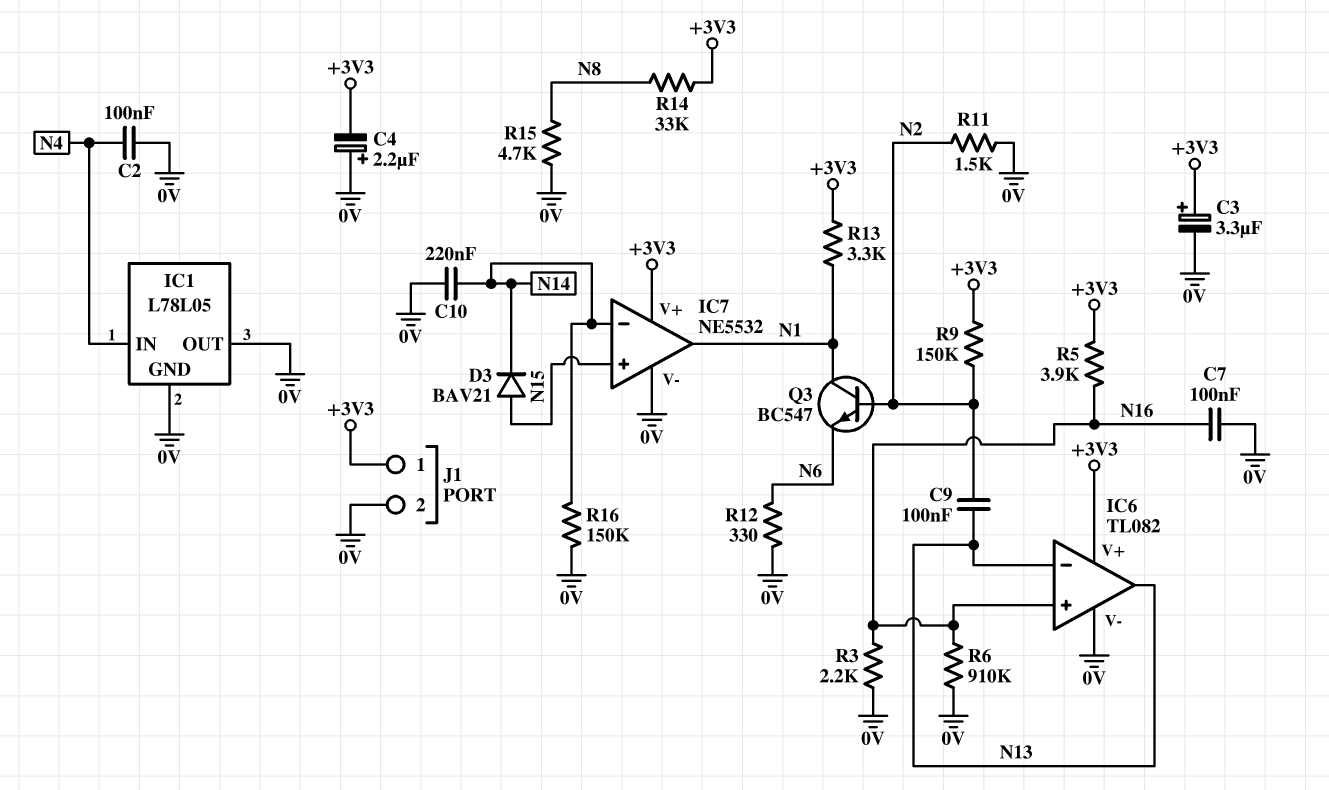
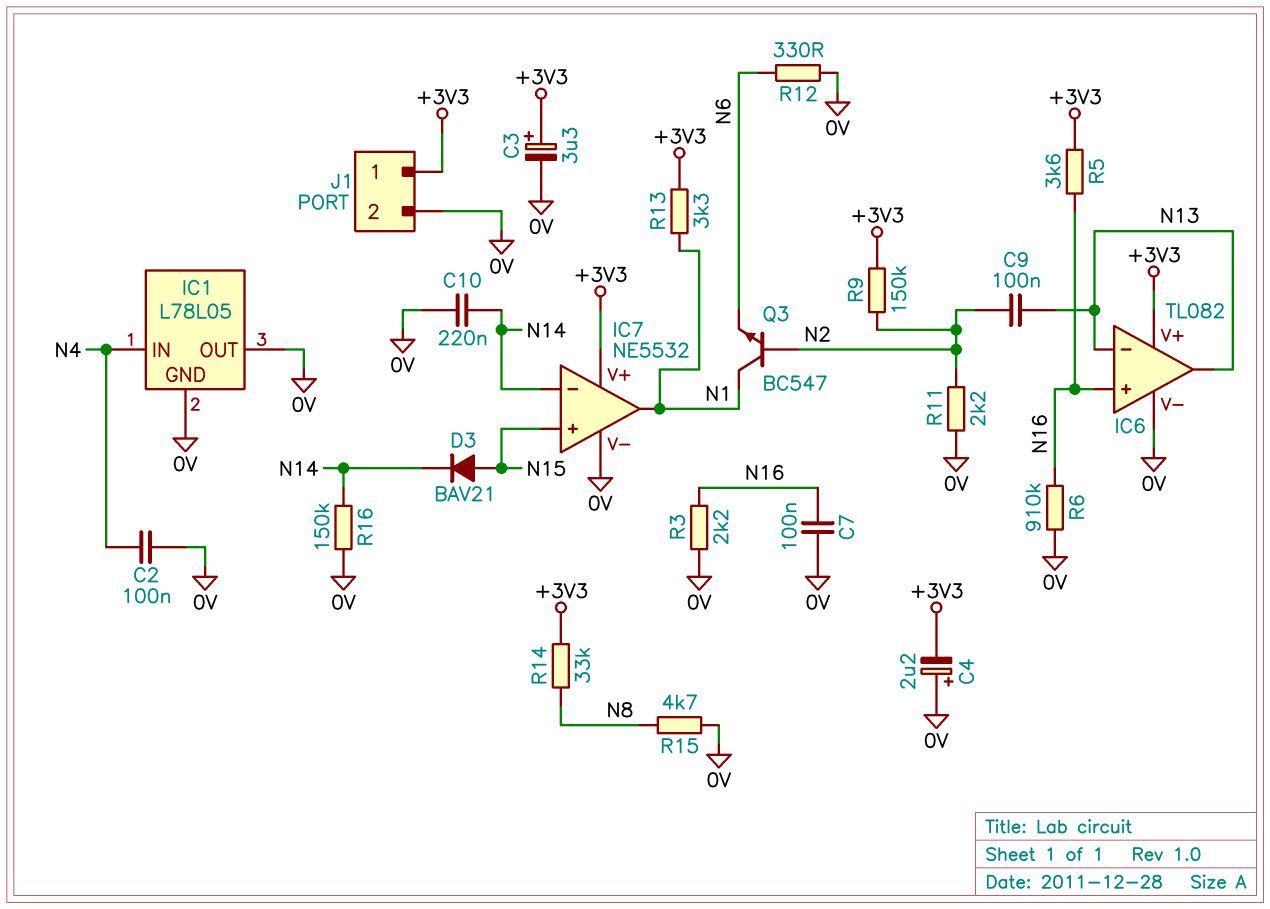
R5: 3.9k (+3V3, N16) -> 3.6k (+3V3, N16)
R11: 1.5k (0V, N2) -> 2.2k (0V, N2)

